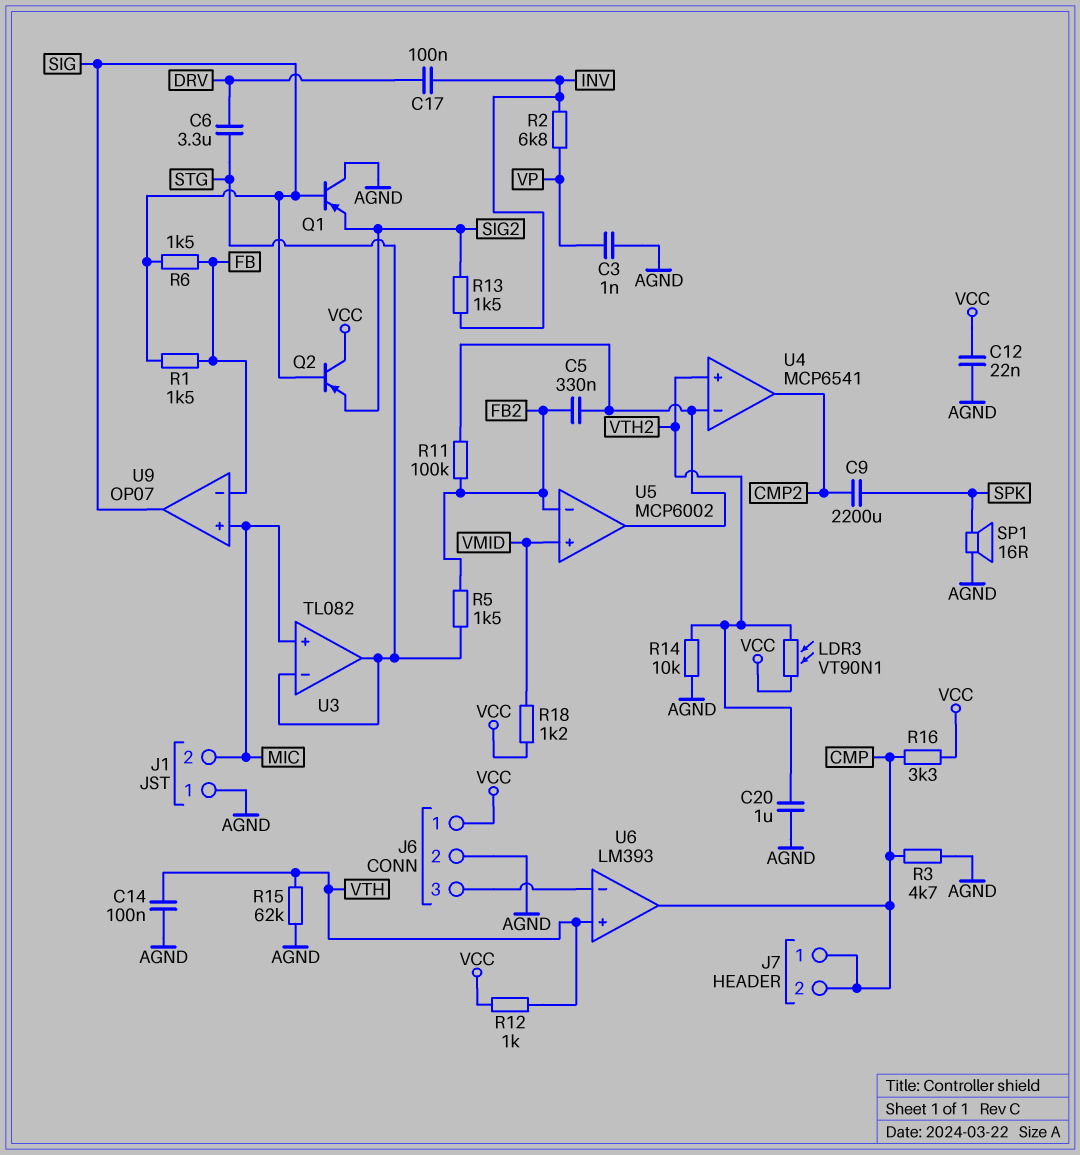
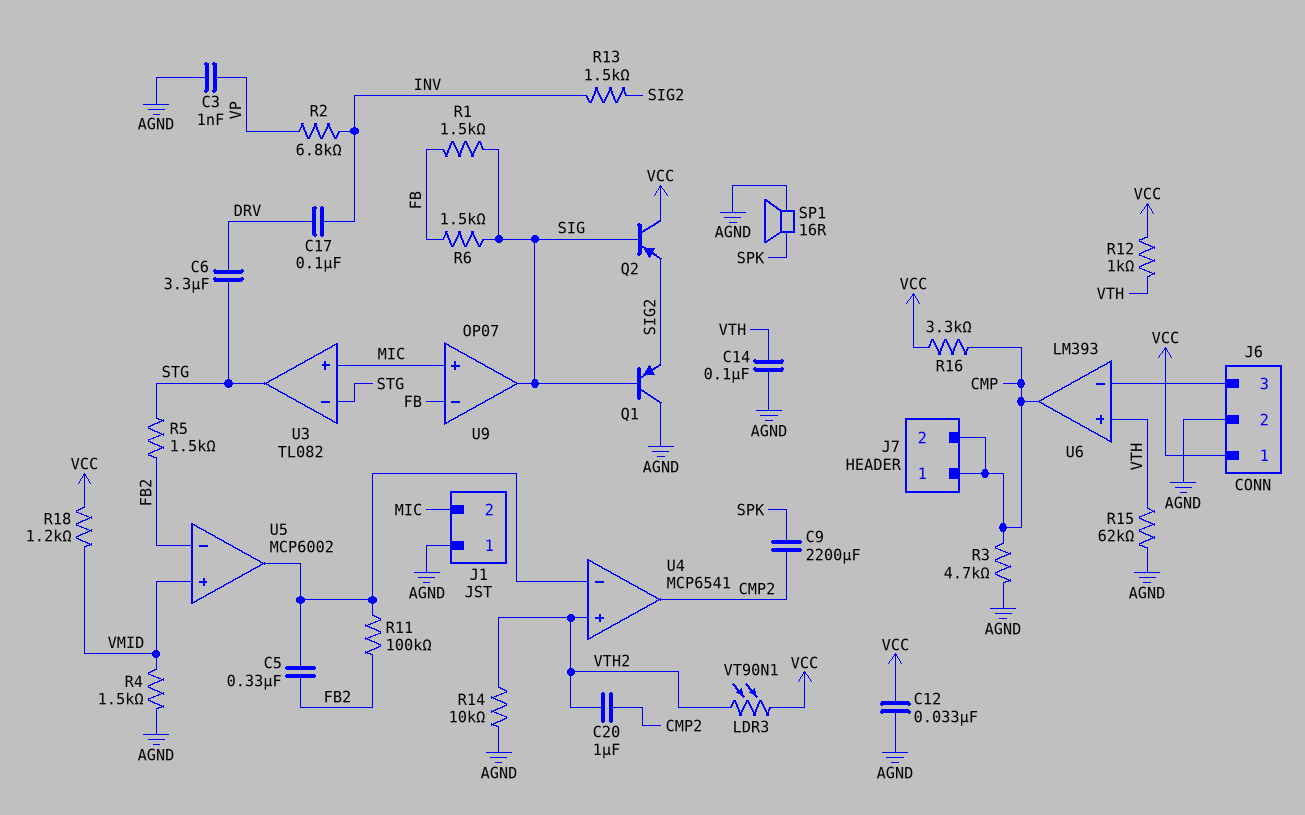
C12: 22nF (AGND, VCC) -> 33nF (AGND, VCC)
C20: 1uF (AGND, VTH2) -> 1uF (CMP2, VTH2)
R4: none -> 1.5k (AGND, VMID)

